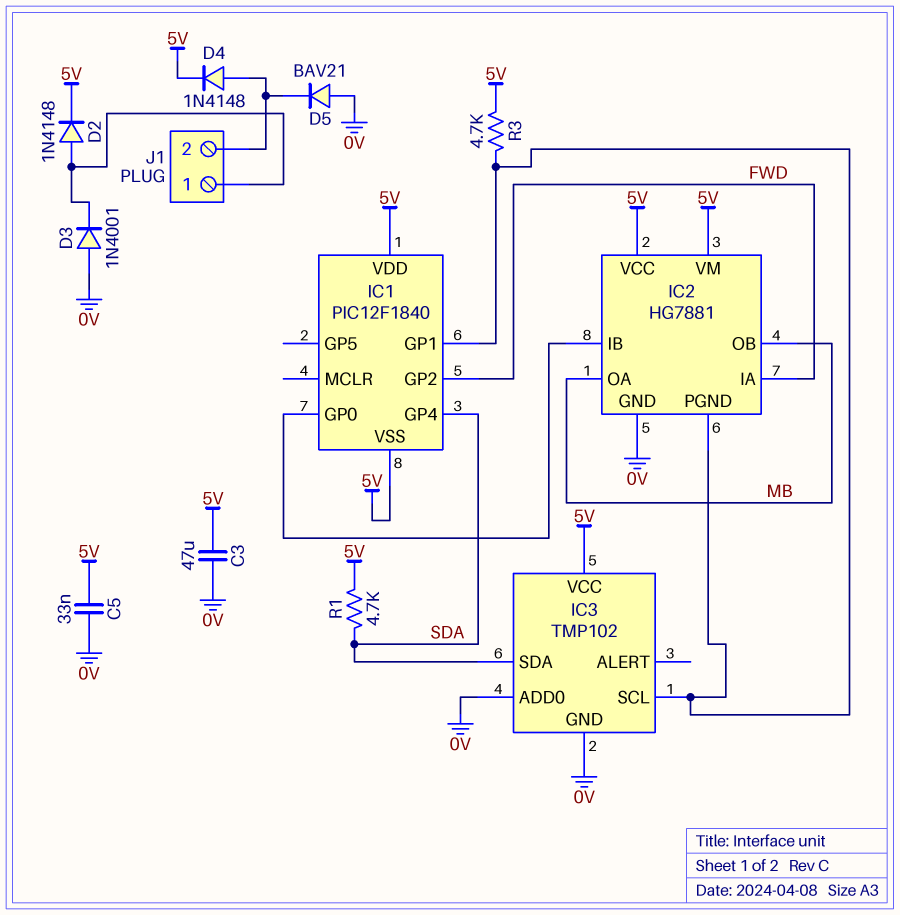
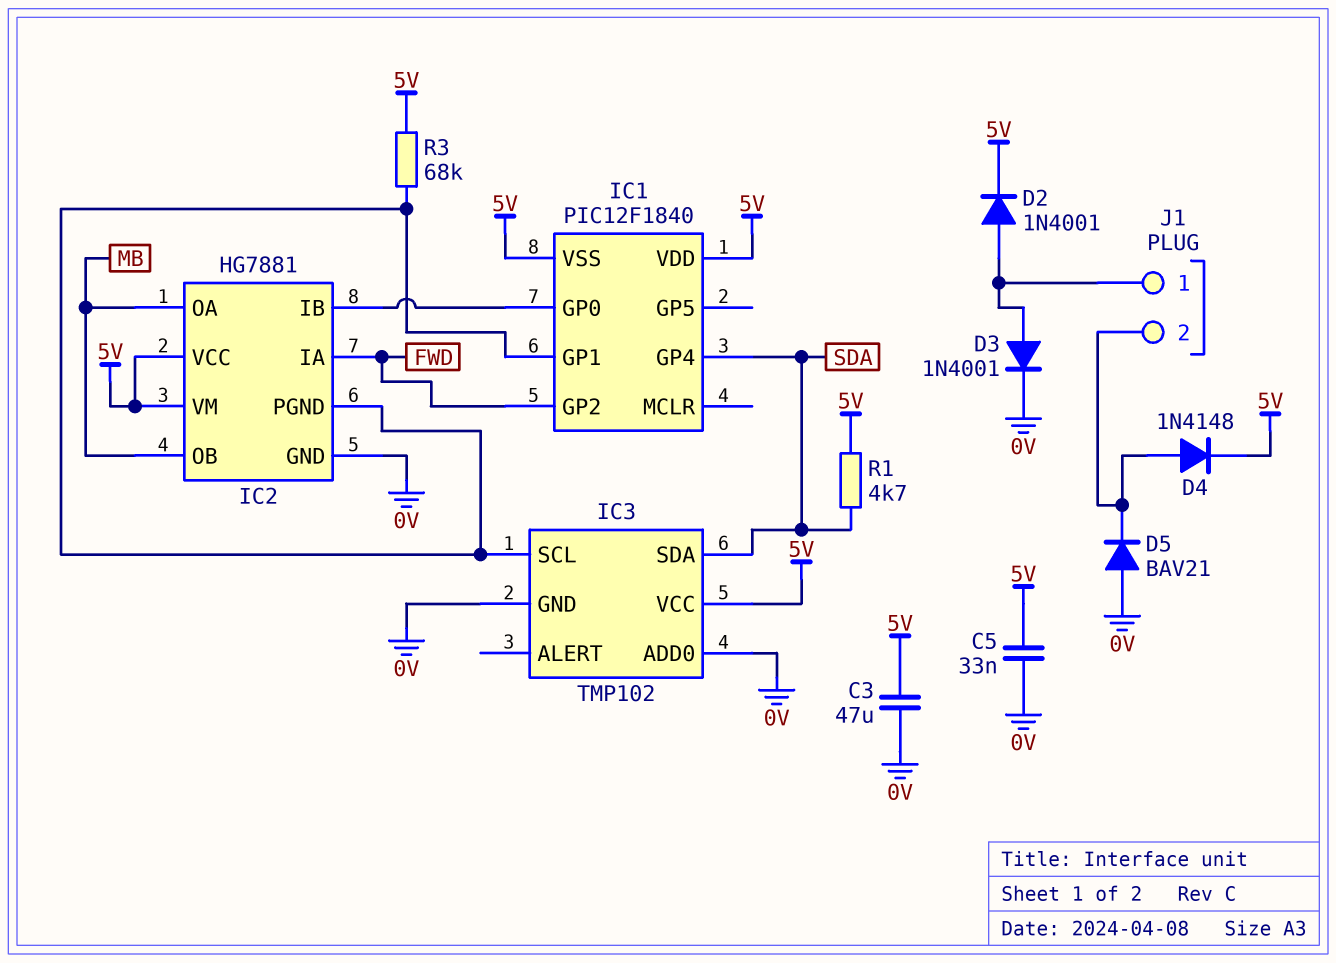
D2: diode 1N4148 (A J1/1, K 5V) -> diode 1N4001 (A J1/1, K 5V)
D3: diode 1N4001 (A 0V, K J1/1) -> diode 1N4001 (A J1/1, K 0V)
R3: 4.7k (5V, IC1/GP1) -> 68k (5V, IC1/GP1)

